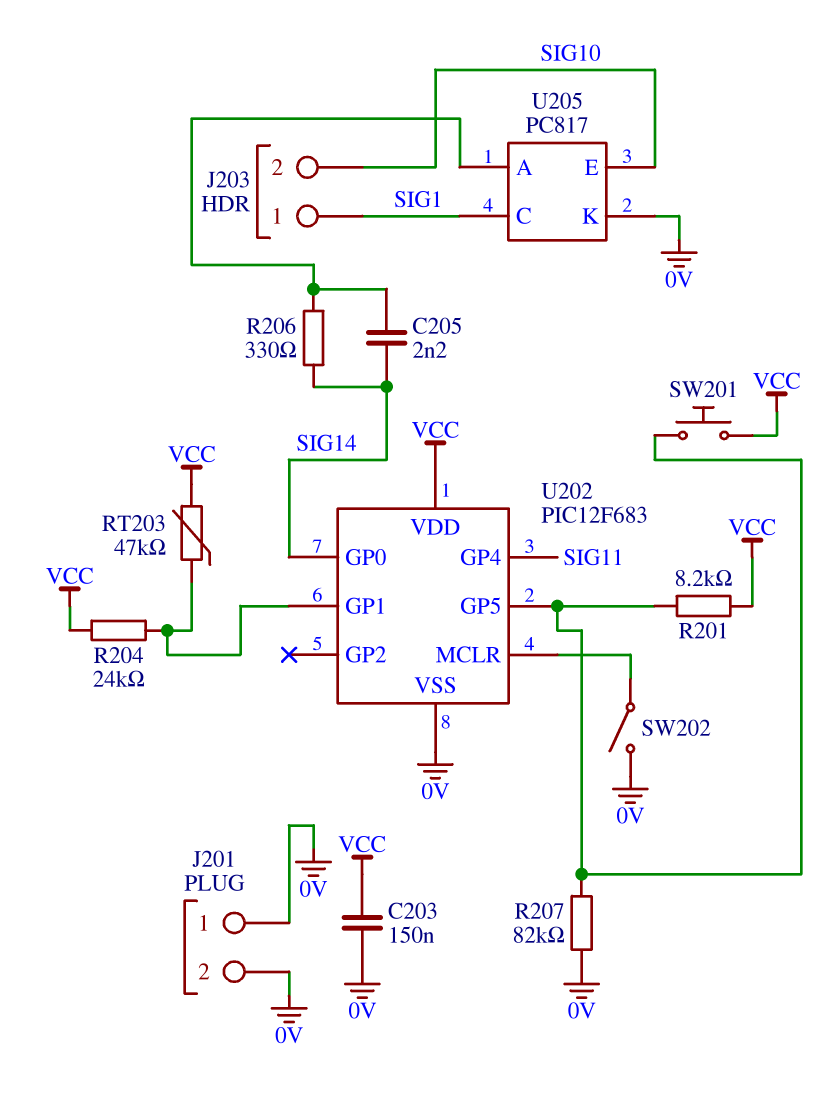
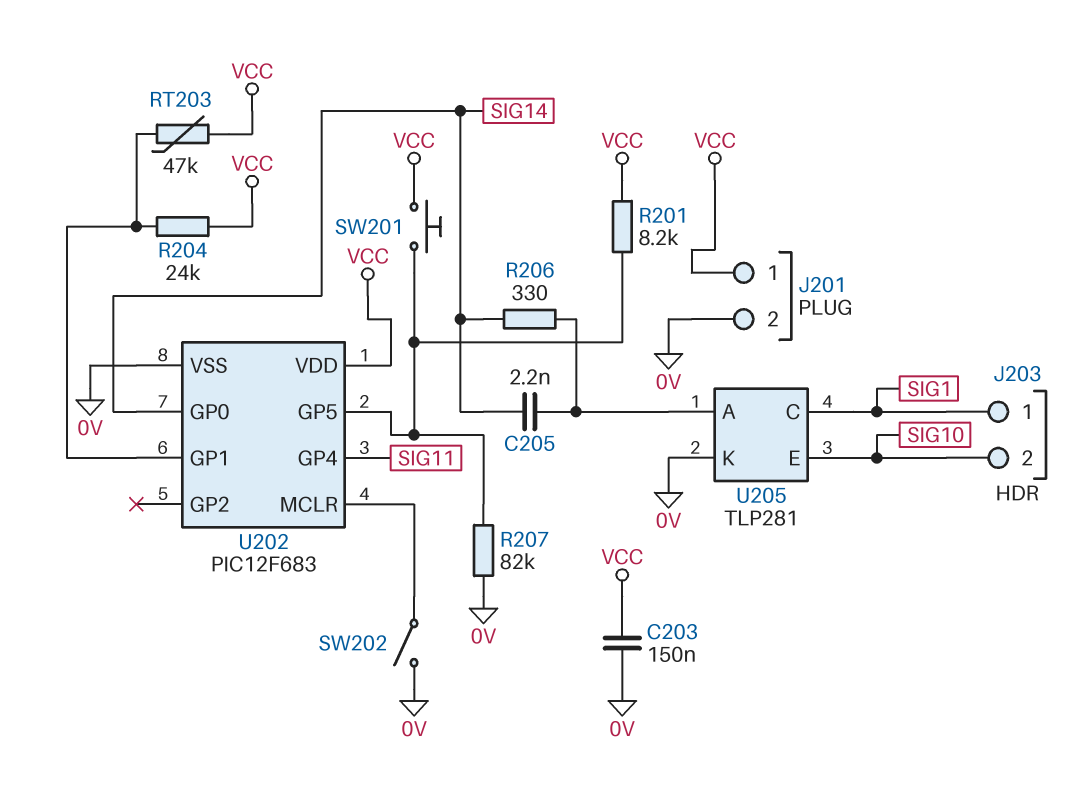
J201 pin 1: 0V -> VCC
U205: PC817 -> TLP281

